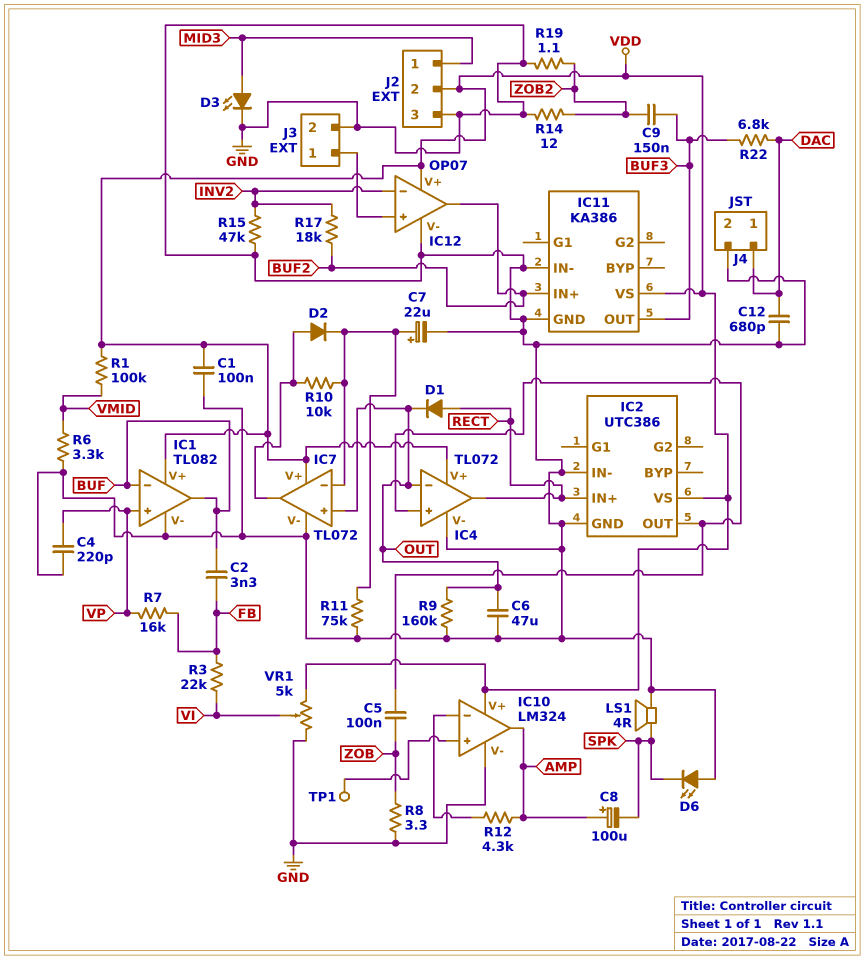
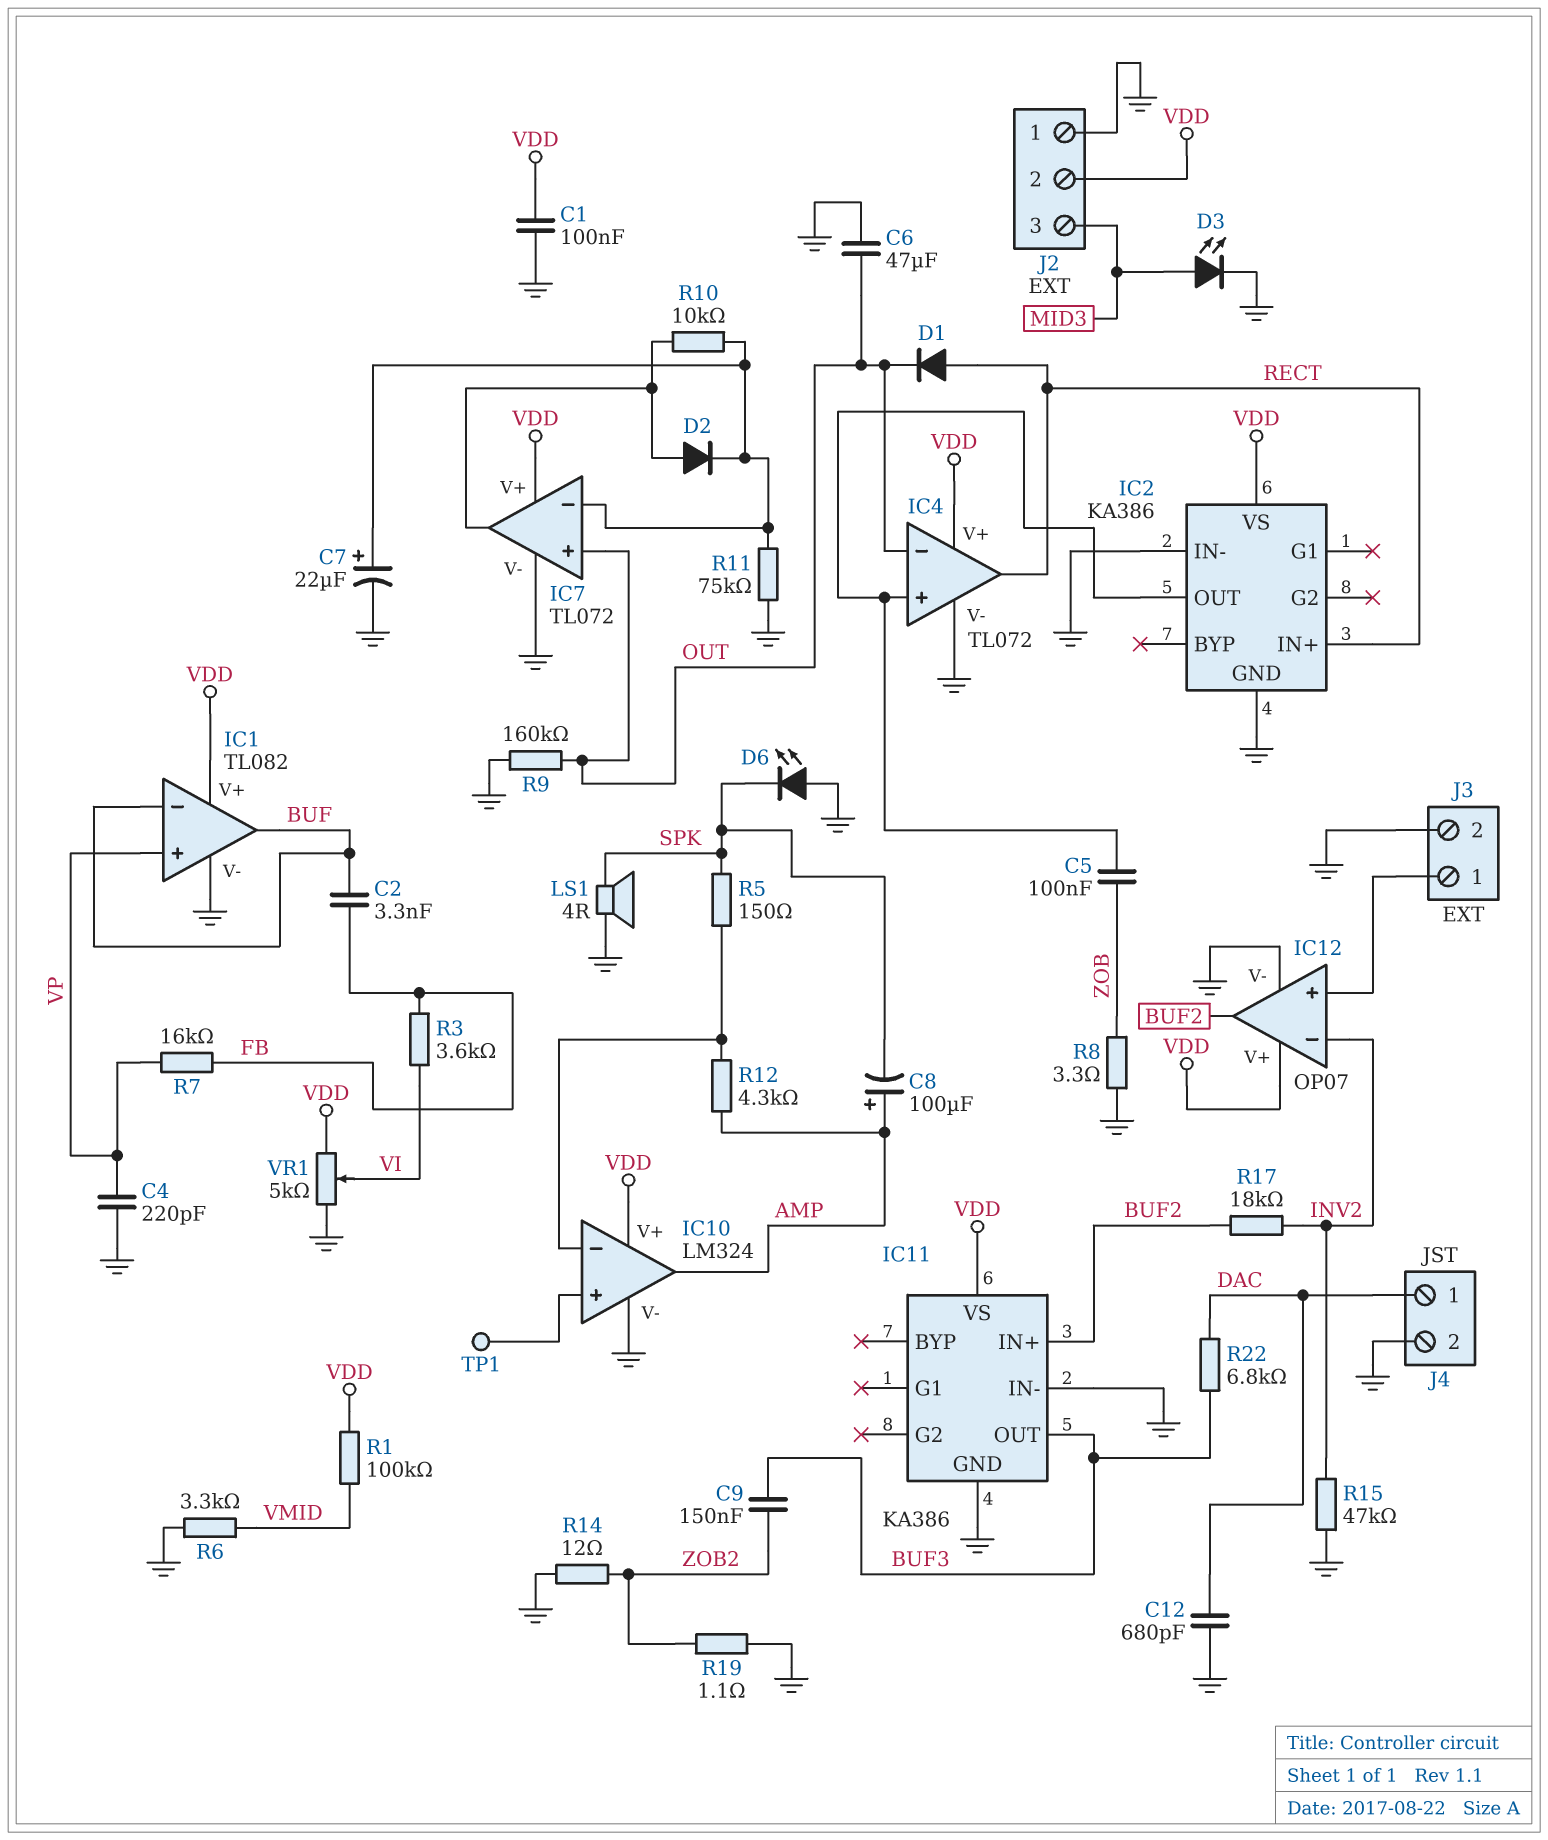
IC2: UTC386 -> KA386
J2 pin 1: MID3 -> GND
J2 pin 3: GND -> MID3
R3: 22k (FB, VI) -> 3.6k (FB, VI)
R5: none -> 150 (IC10/in-, SPK)

